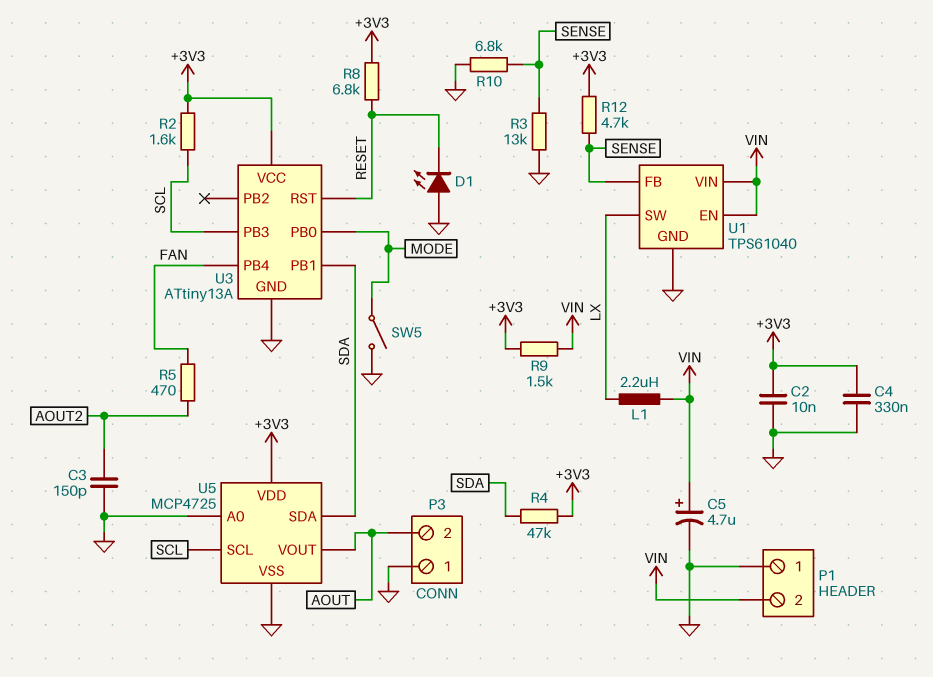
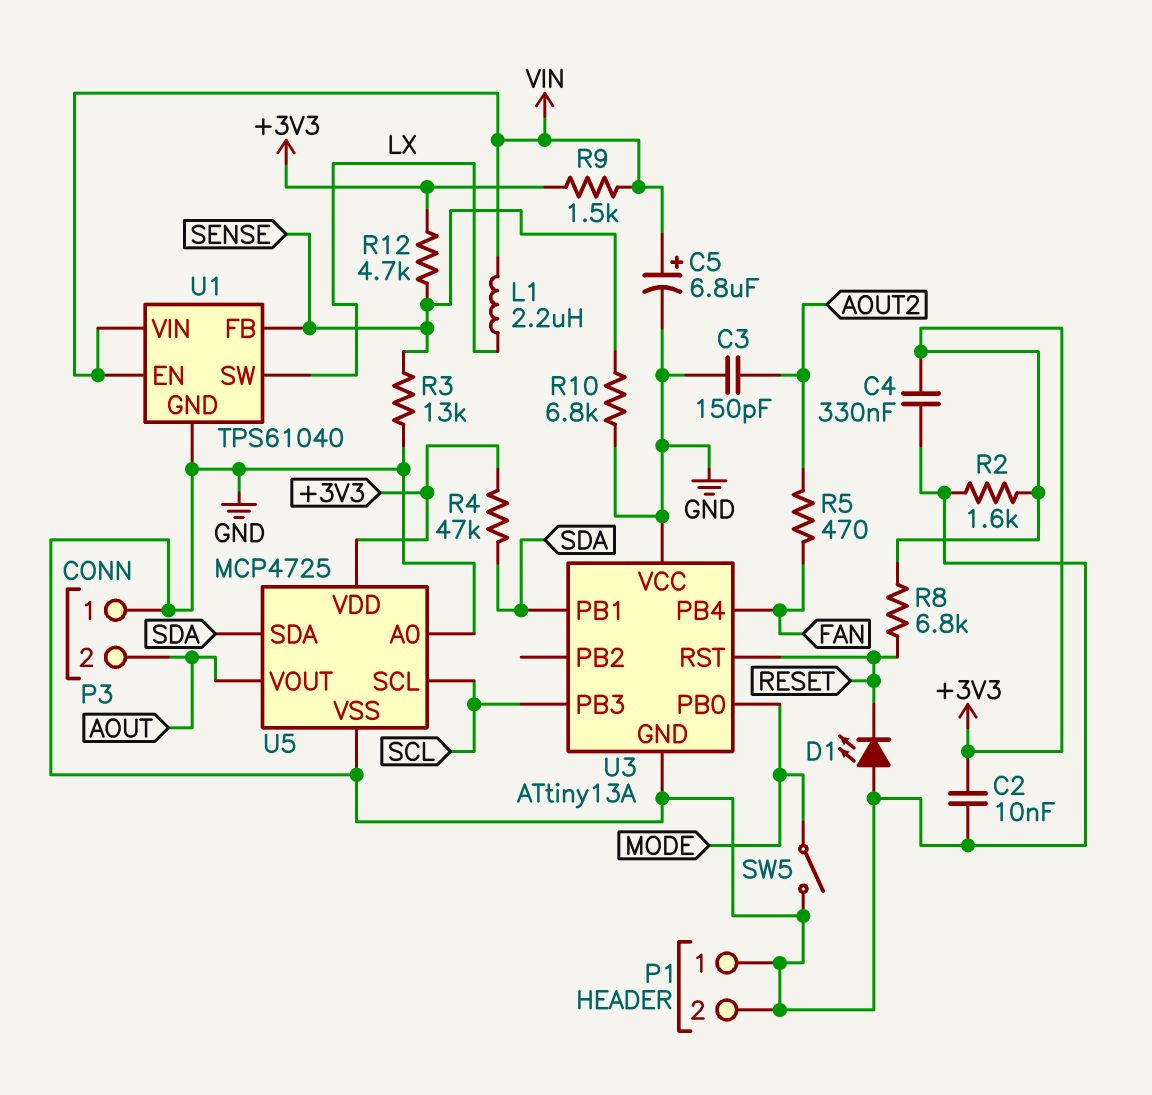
C5: 4.7uF (plus VIN, minus GND) -> 6.8uF (plus VIN, minus GND)
P1 pin 2: VIN -> GND
R2: 1.6k (+3V3, SCL) -> 1.6k (+3V3, GND)
U3 pin VCC: +3V3 -> GND

